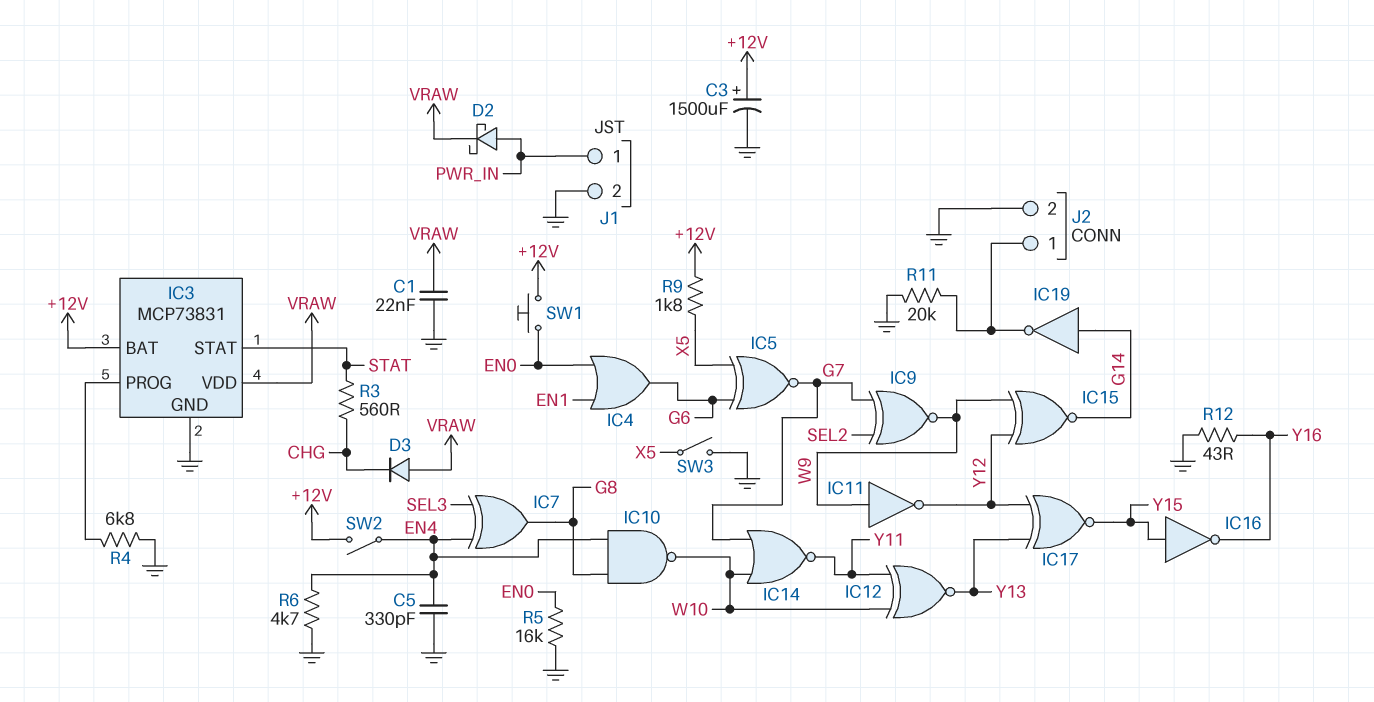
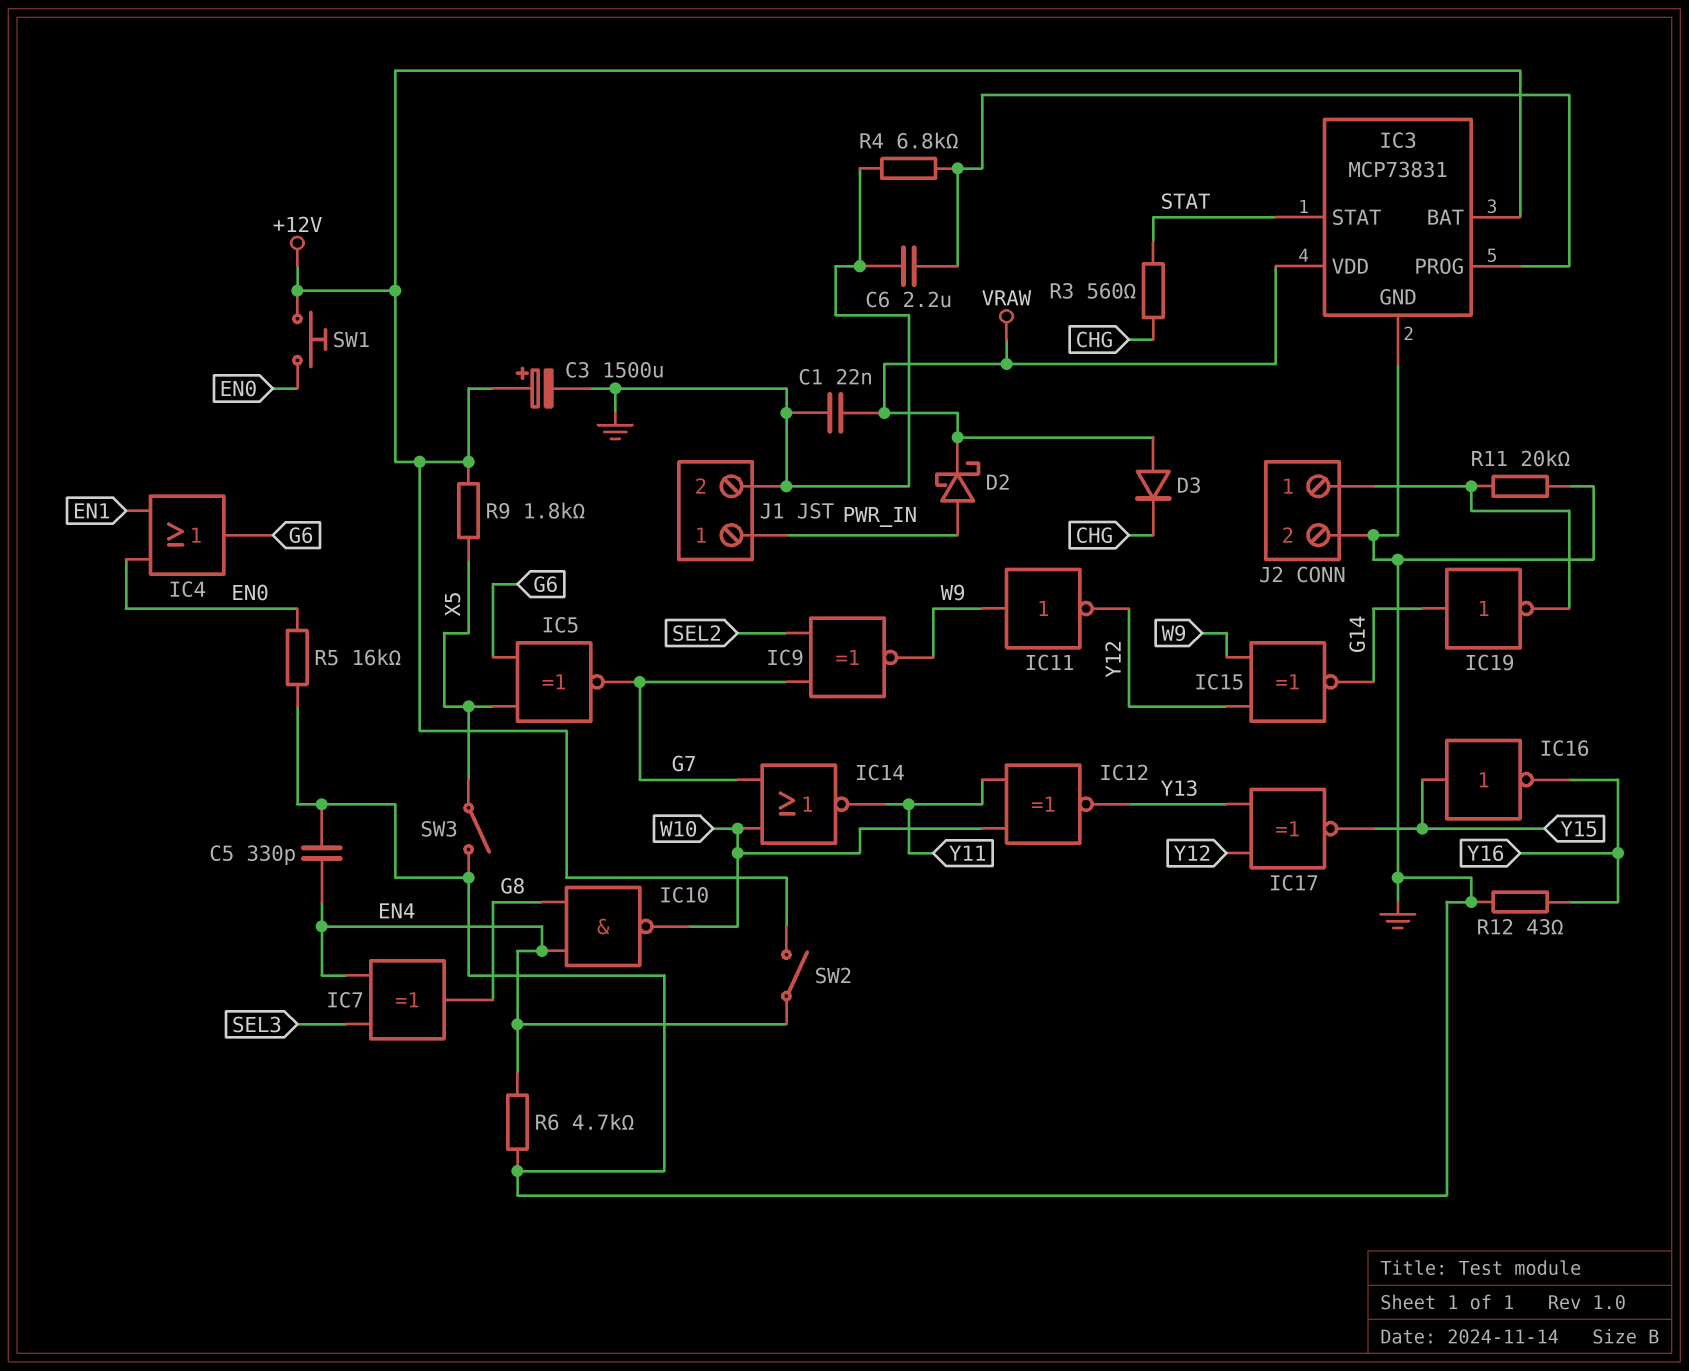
C6: none -> 2.2uF (GND, IC3/PROG)

